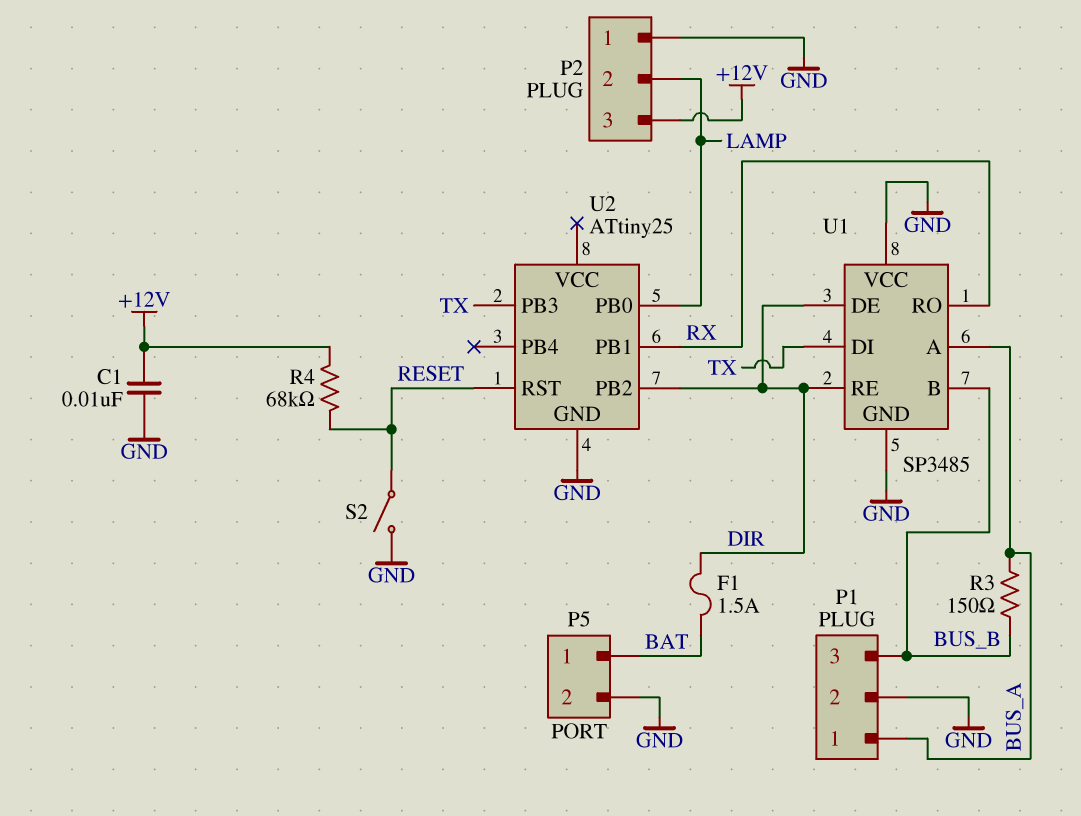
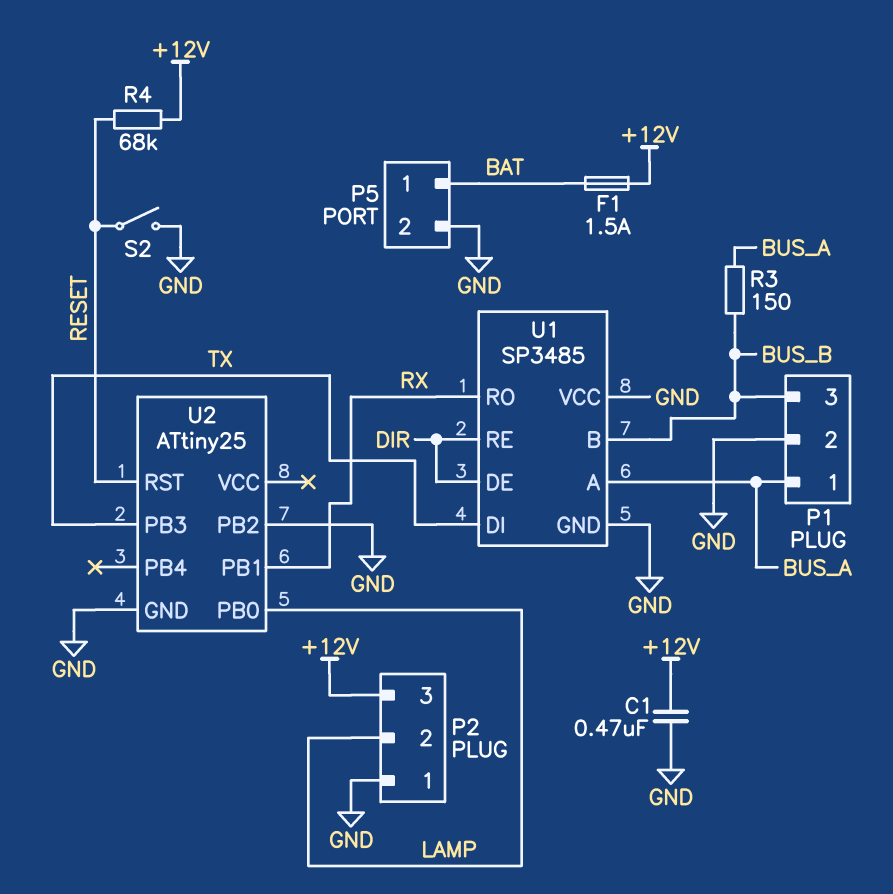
C1: 10nF (+12V, GND) -> 470nF (+12V, GND)
F1: 1.5A (BAT, DIR) -> 1.5A (+12V, BAT)
U2 pin PB2: DIR -> GND

